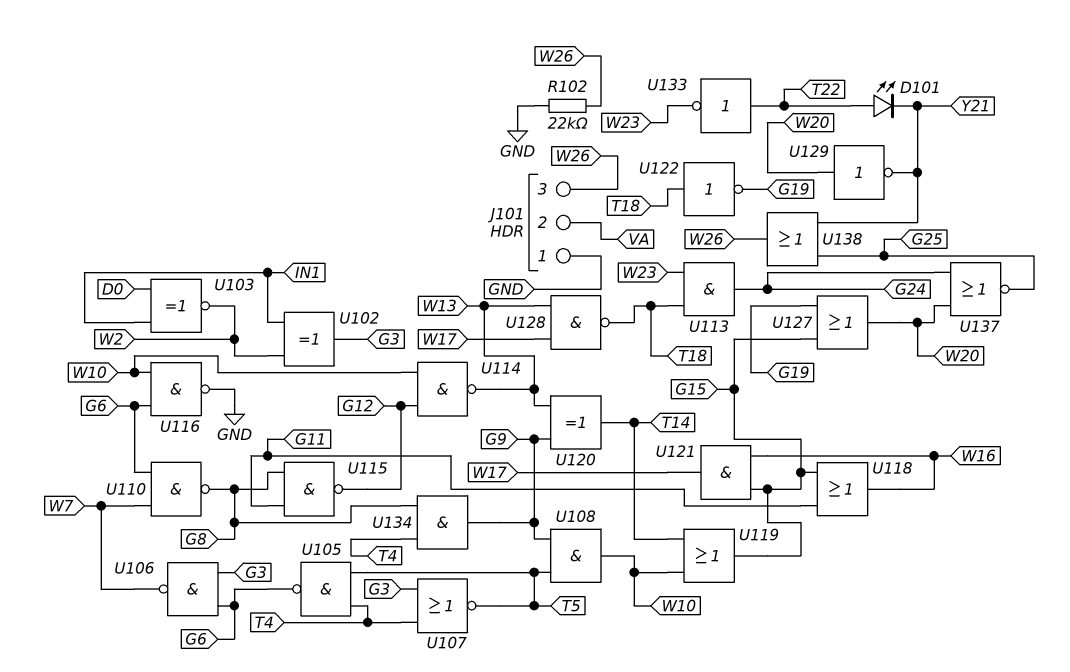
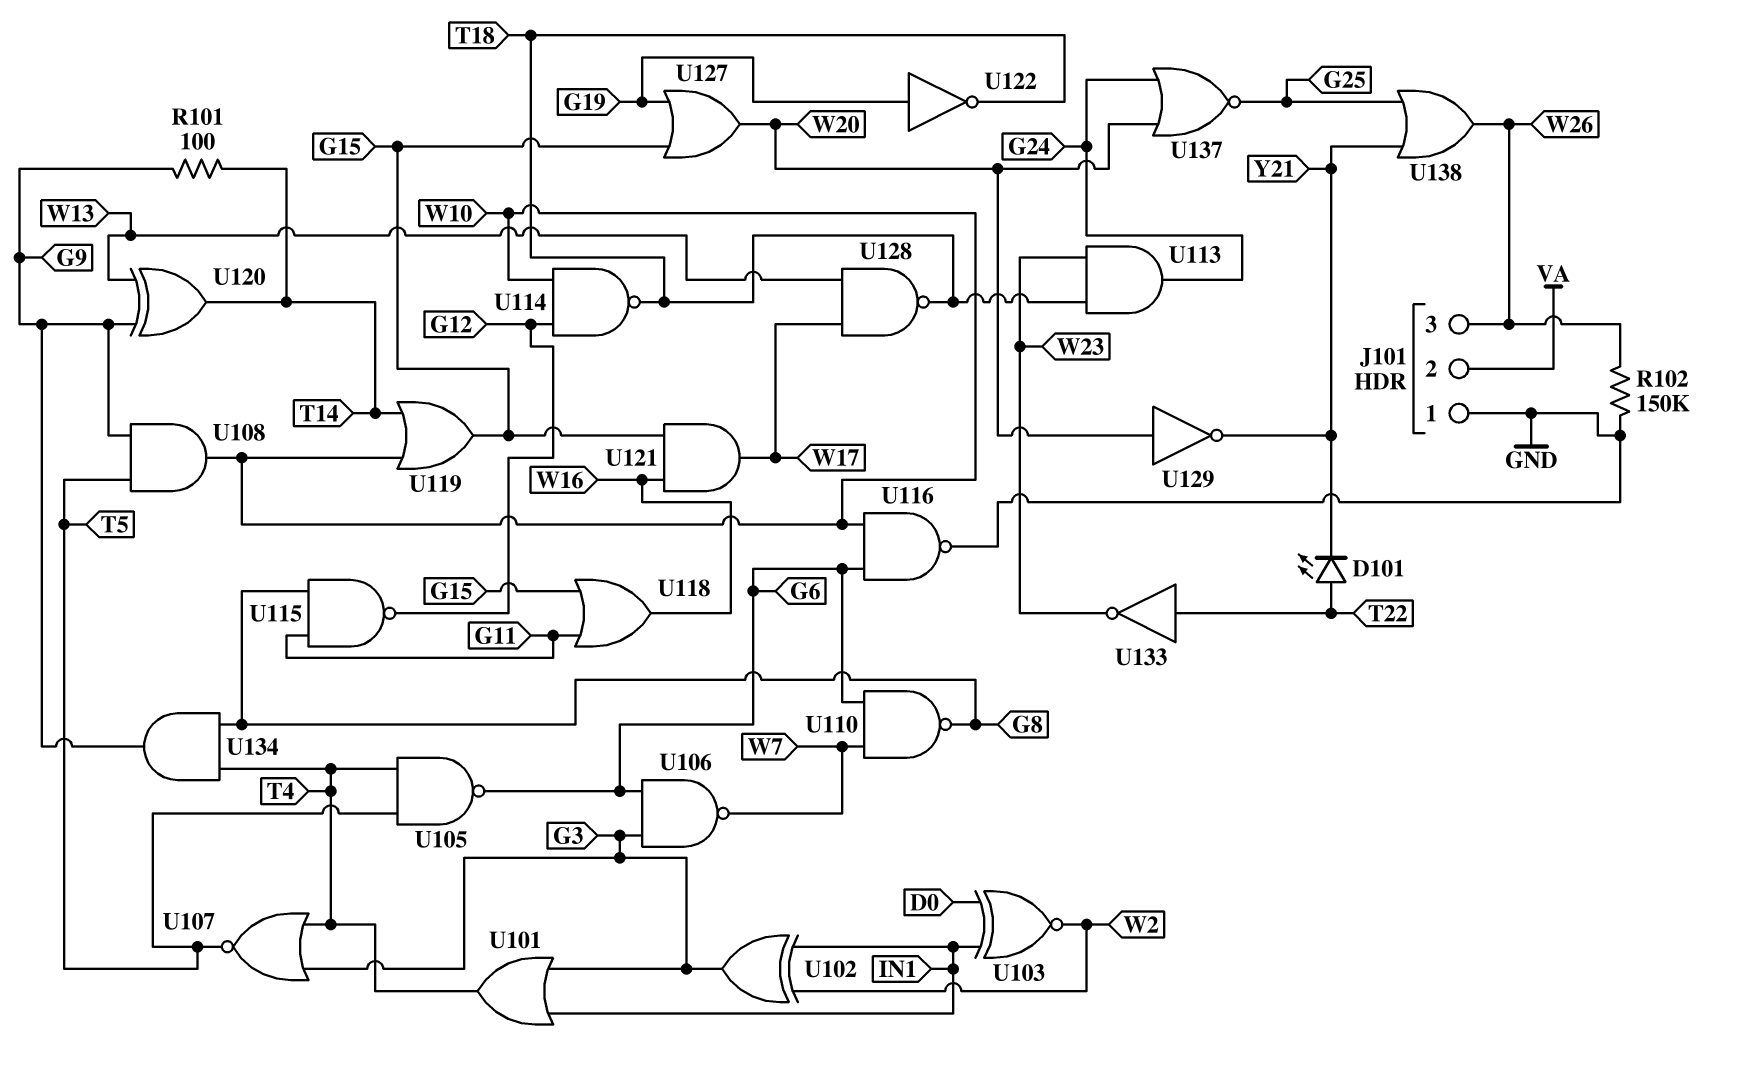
R101: none -> 100 (G9, T14)
R102: 22k (GND, W26) -> 150k (GND, W26)
U101: none -> OR (in G3, in IN1, out T4)
U114: NAND (in G12, in W10, out W13) -> NAND (in G12, in W10, out T18)
U122: NOT (in T18, out G19) -> NOT (in G19, out T18)

